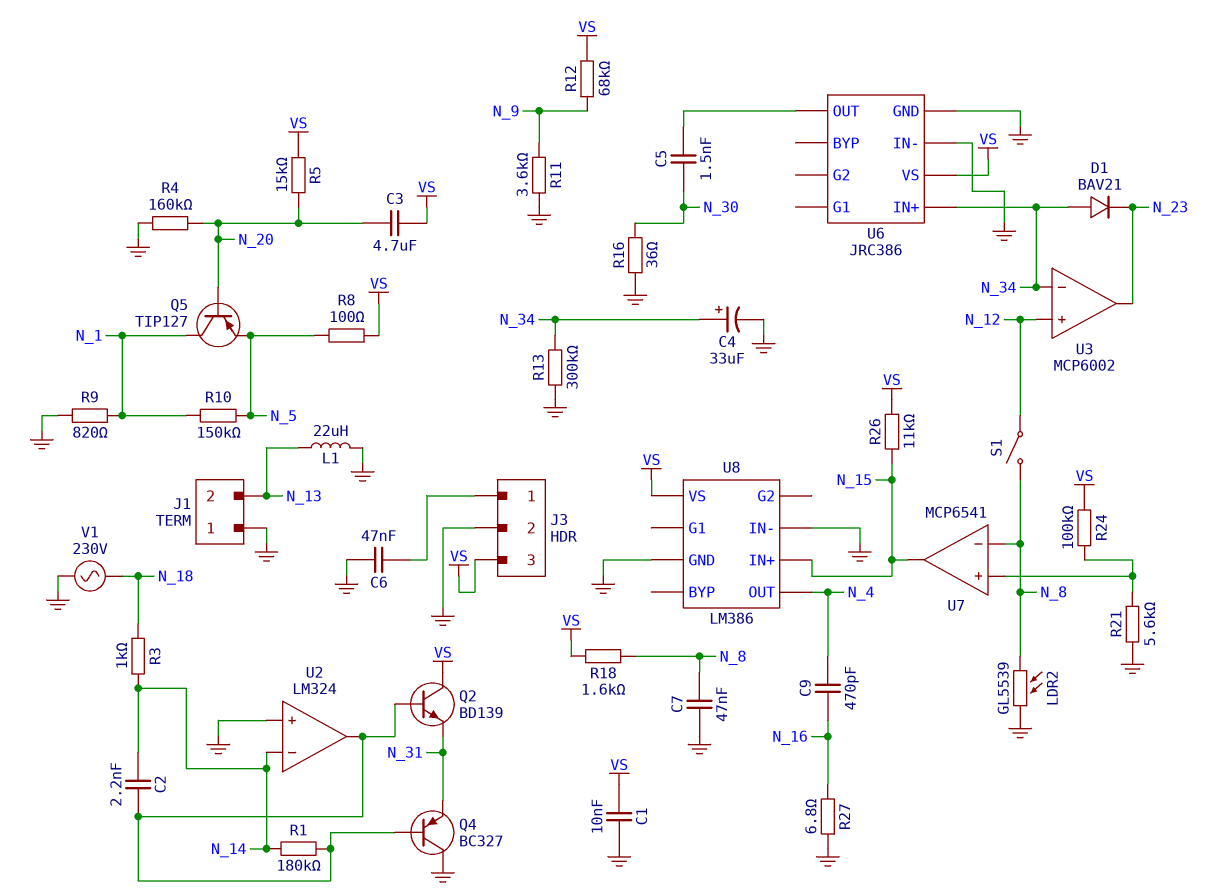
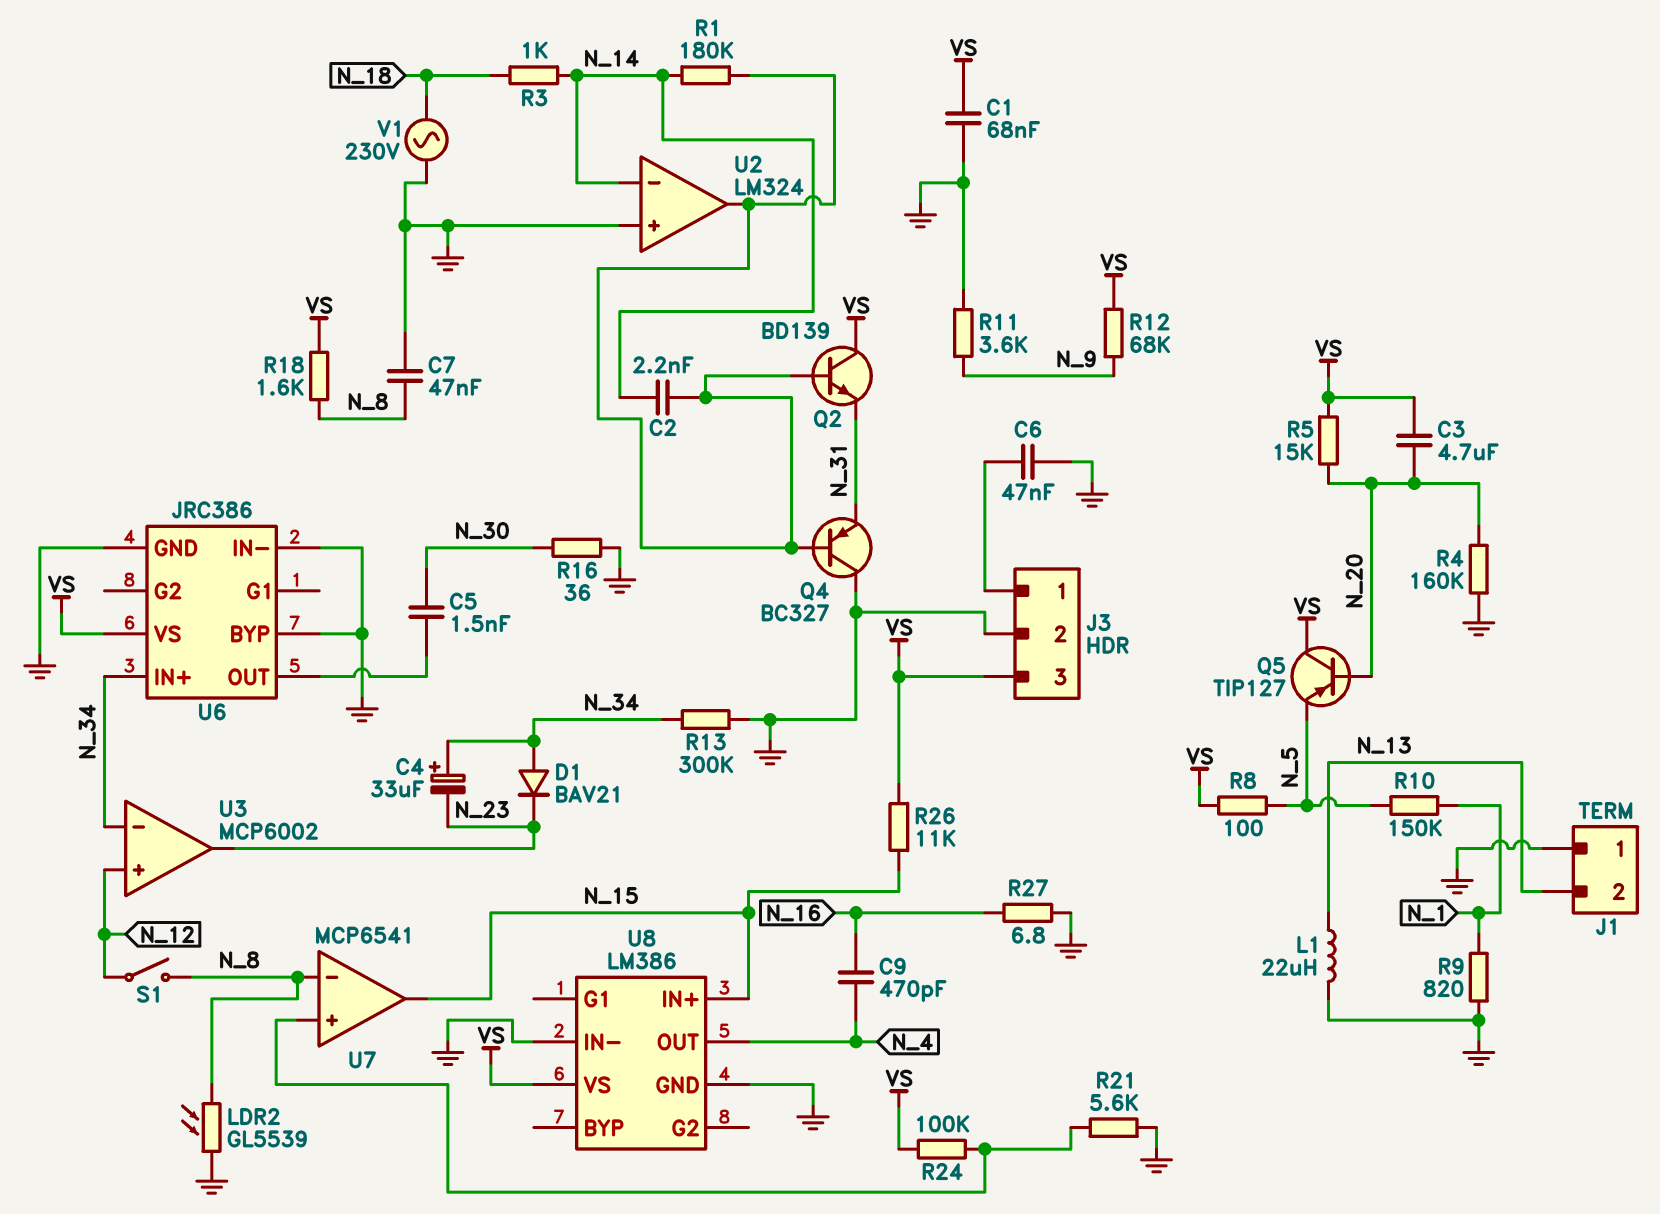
C1: 10nF (GND, VS) -> 68nF (GND, VS)
C4: 33uF (plus N_34, minus GND) -> 33uF (plus N_34, minus N_23)
Q5: PNP TIP127 (B N_20, C N_1, E N_5) -> PNP TIP127 (B N_20, C VS, E N_5)
U6 pin BYP: none -> GND

